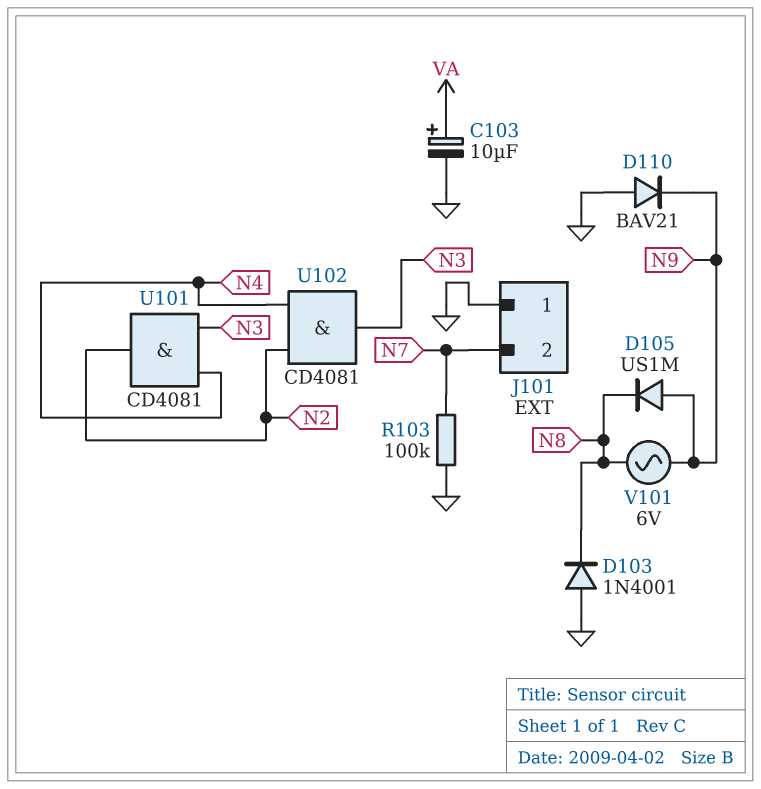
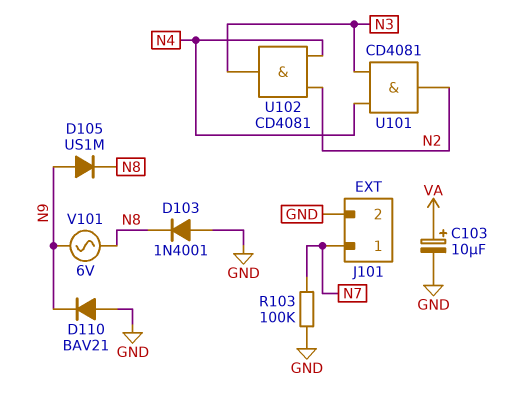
J101 pin 1: GND -> N7
J101 pin 2: N7 -> GND

